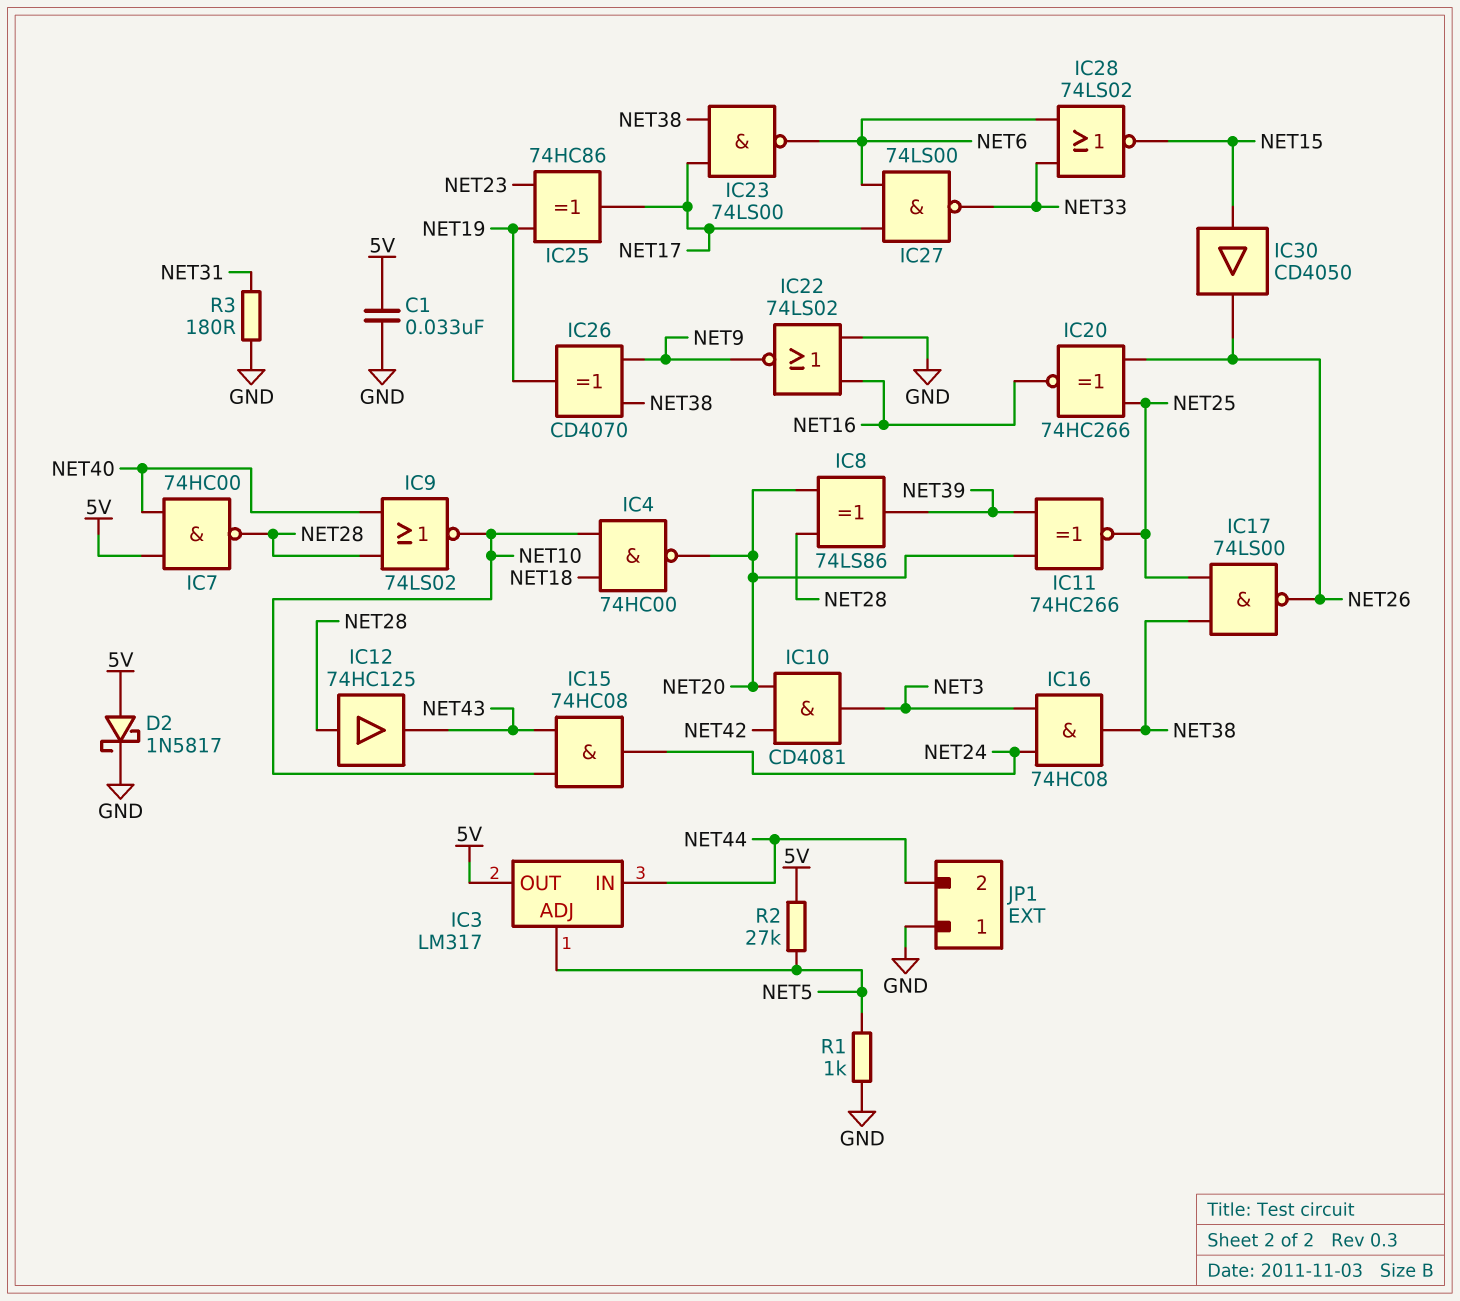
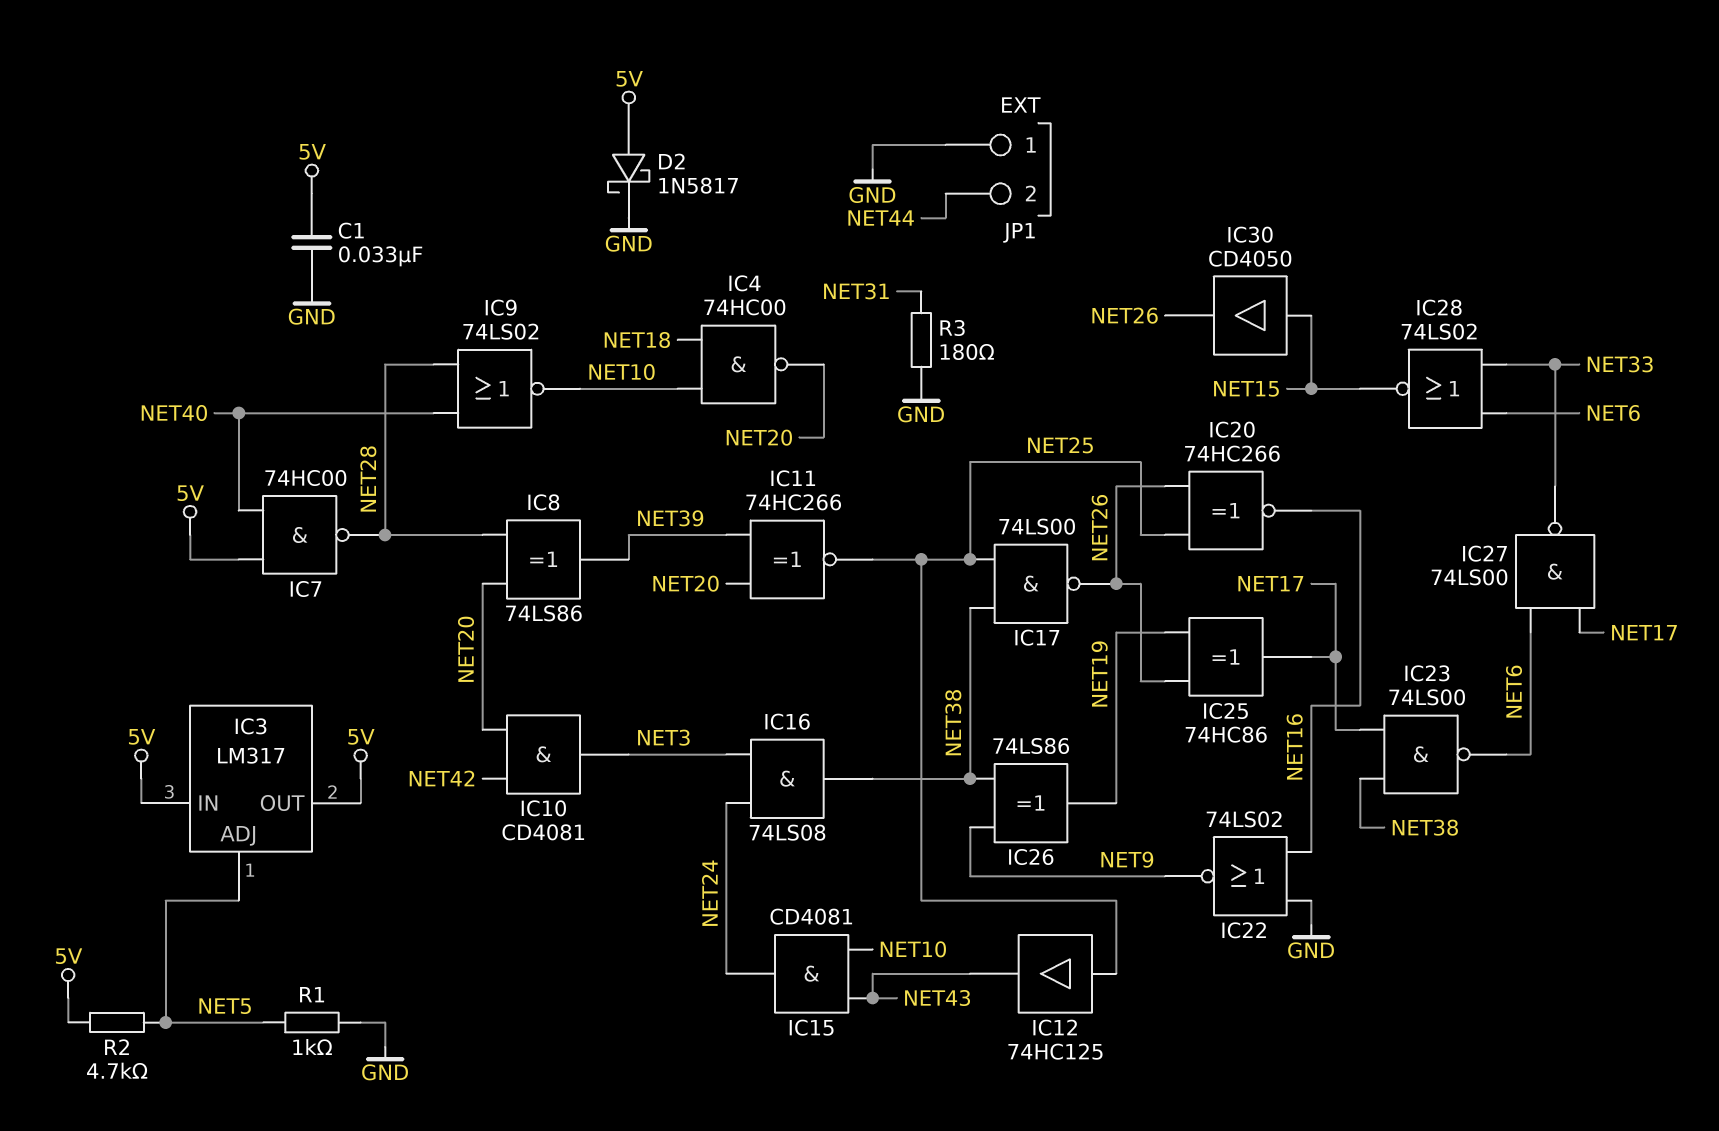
IC3 pin IN: NET44 -> 5V
IC12: buffer 74HC125 (in NET28, out NET43) -> buffer 74HC125 (in NET25, out NET43)
IC15: AND 74HC08 (in NET10, in NET43, out NET24) -> AND CD4081 (in NET10, in NET43, out NET24)
IC16: AND 74HC08 (in NET3, in NET24, out NET38) -> AND 74LS08 (in NET3, in NET24, out NET38)
IC25: XOR 74HC86 (in NET19, in NET23, out NET17) -> XOR 74HC86 (in NET19, in NET26, out NET17)
IC26: XOR CD4070 (in NET9, in NET38, out NET19) -> XOR 74LS86 (in NET9, in NET38, out NET19)
R2: 27k (5V, NET5) -> 4.7k (5V, NET5)

